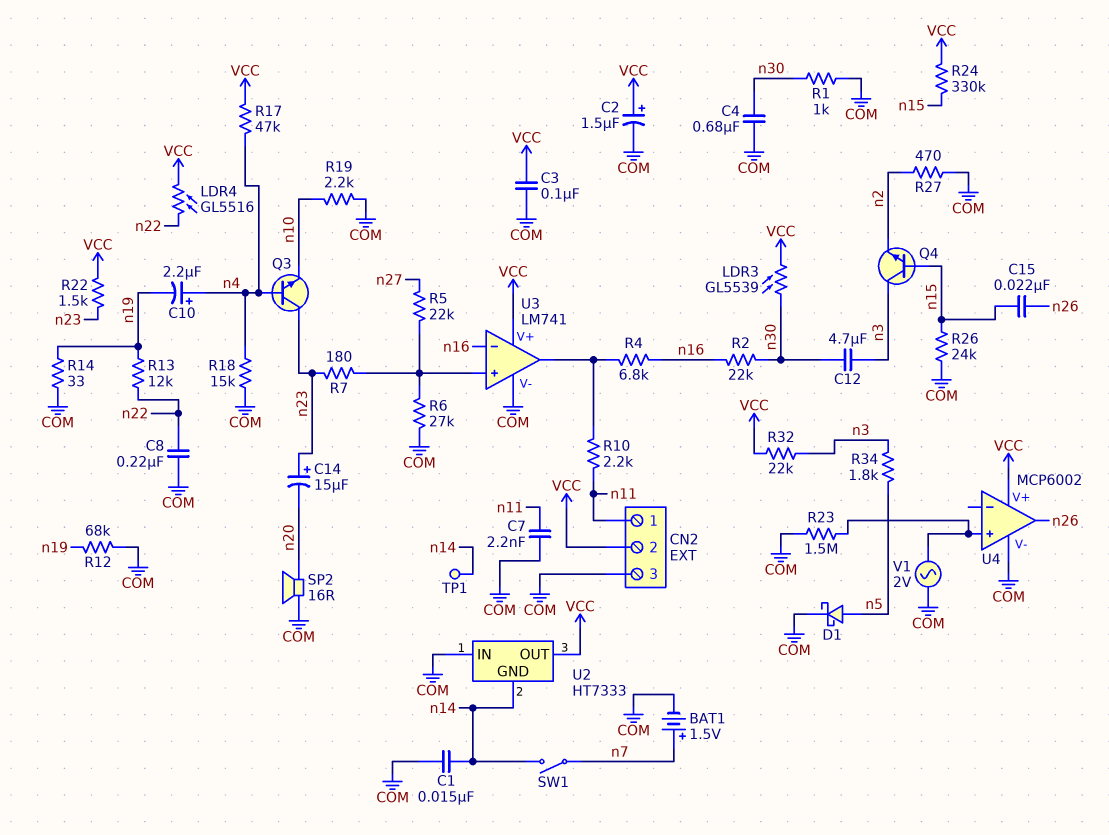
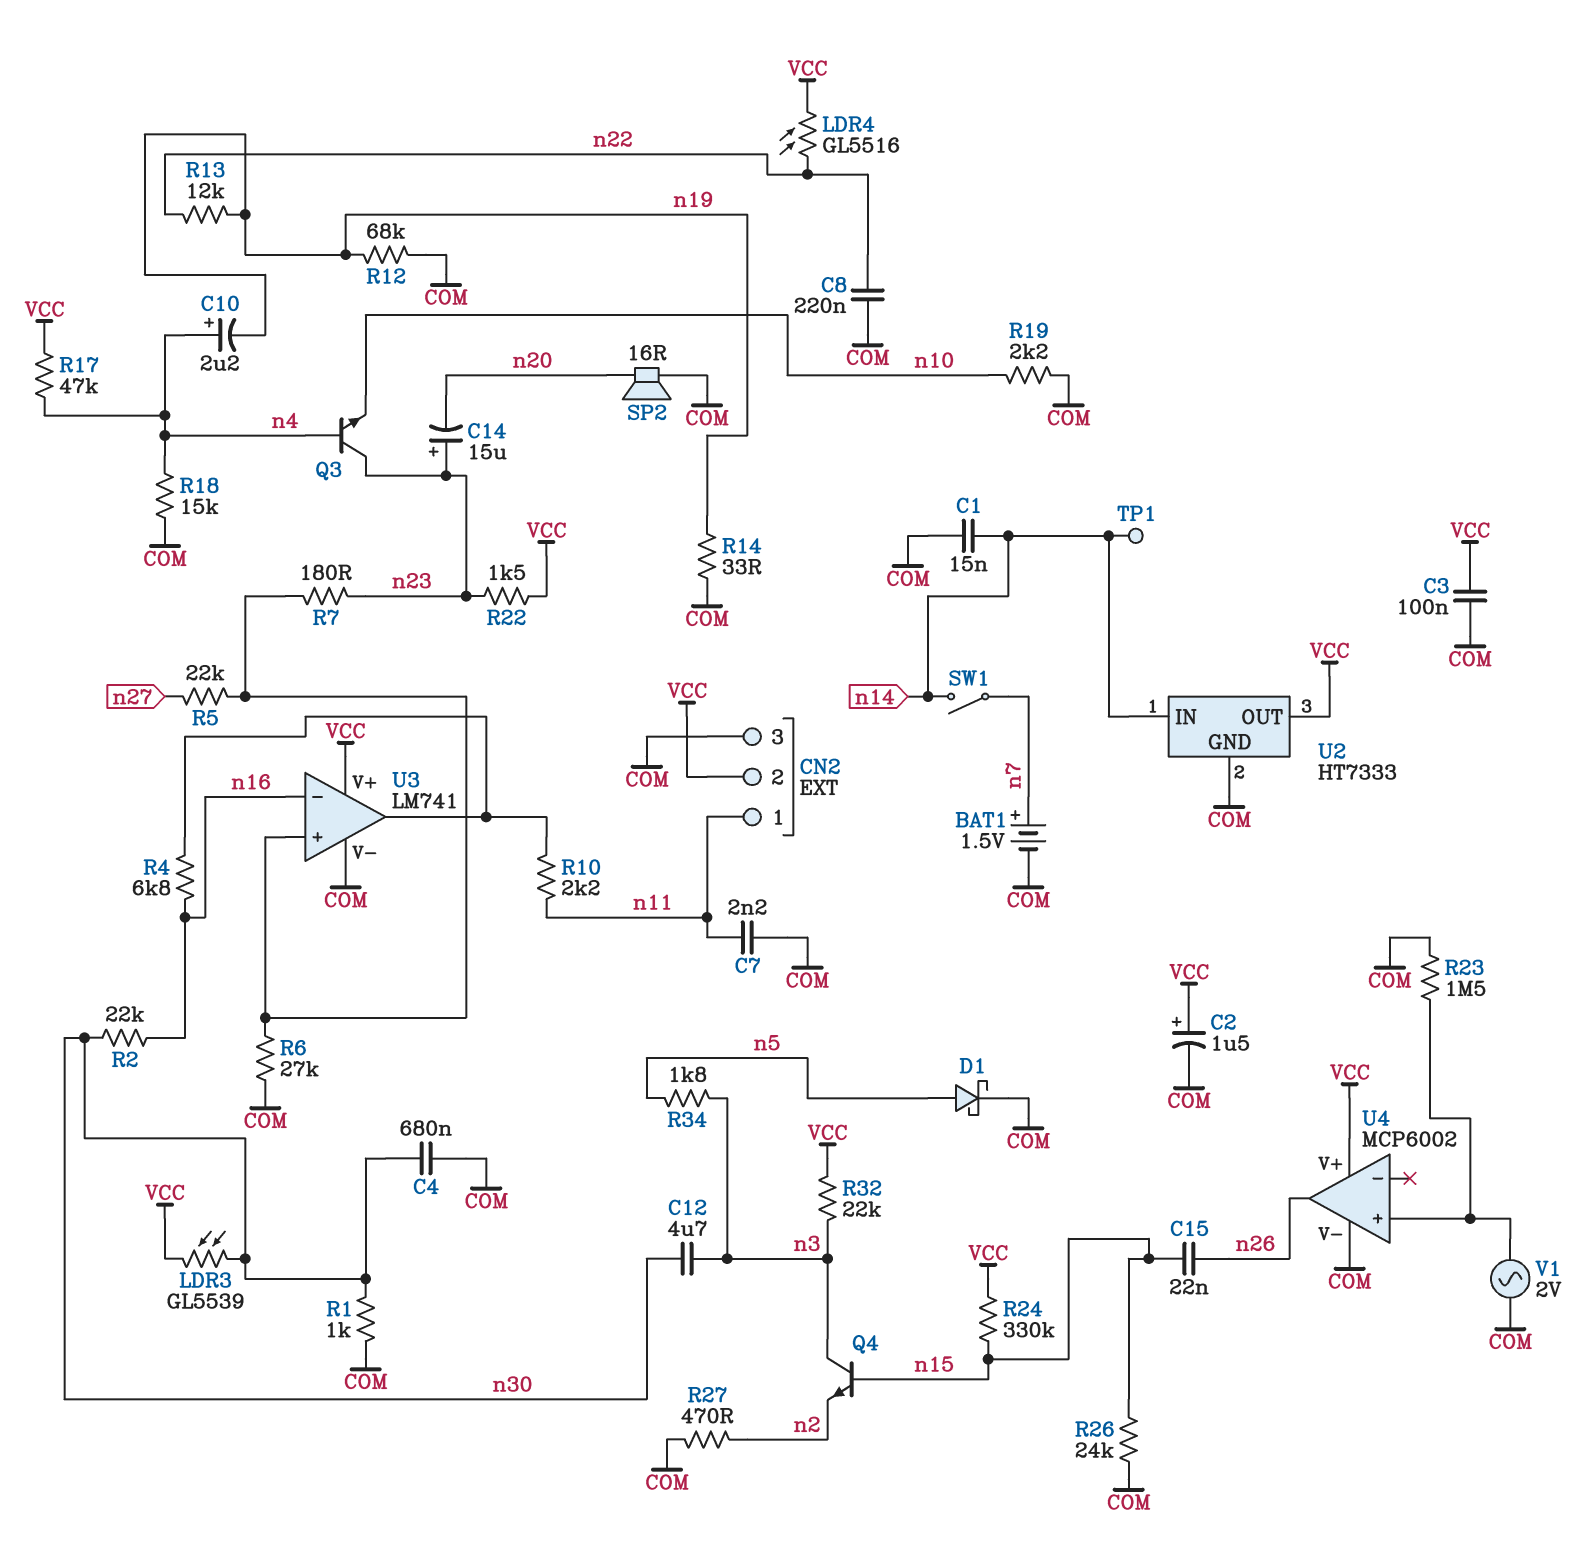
U2 pin GND: n14 -> COM
U2 pin IN: COM -> n14

